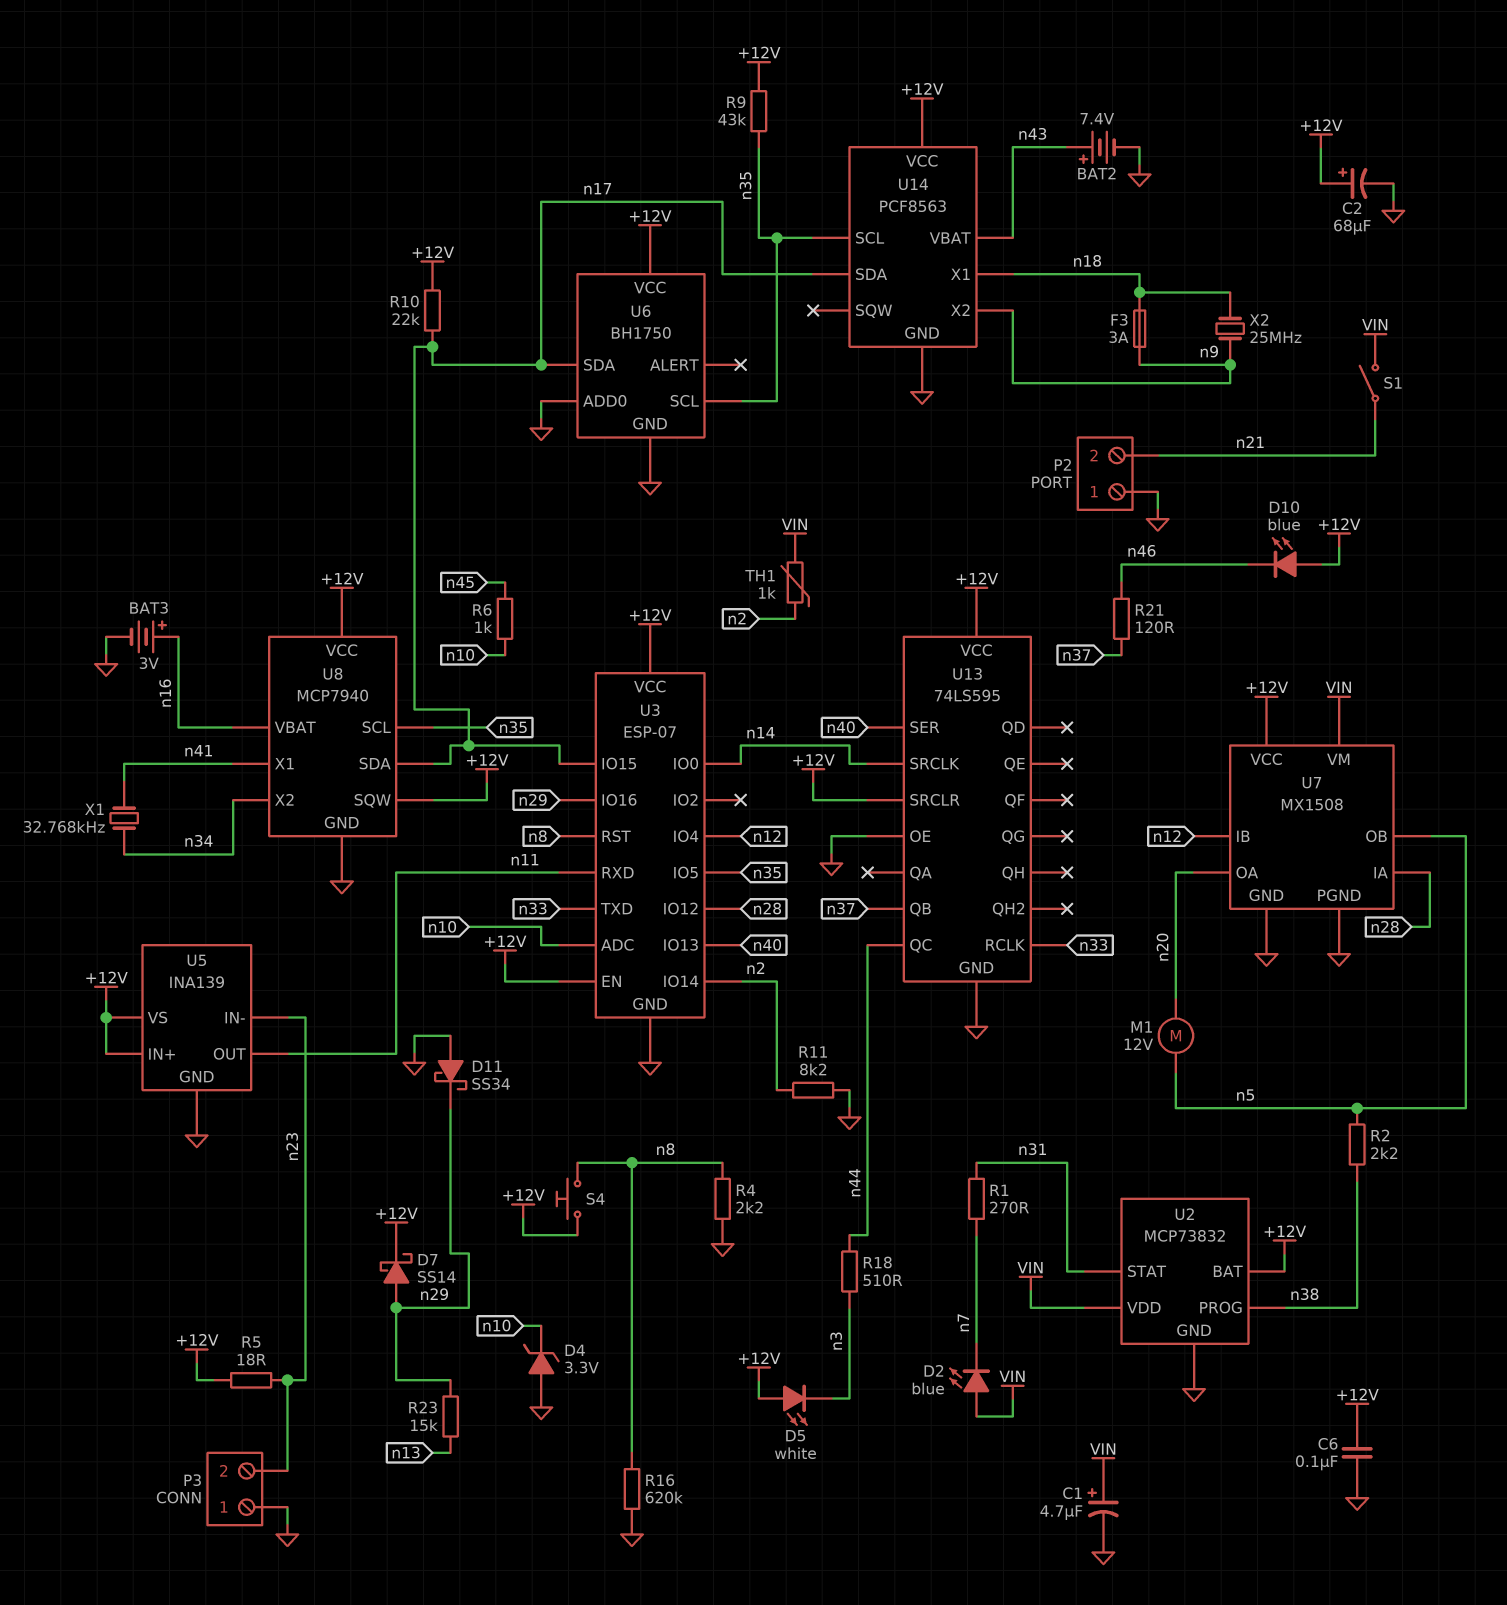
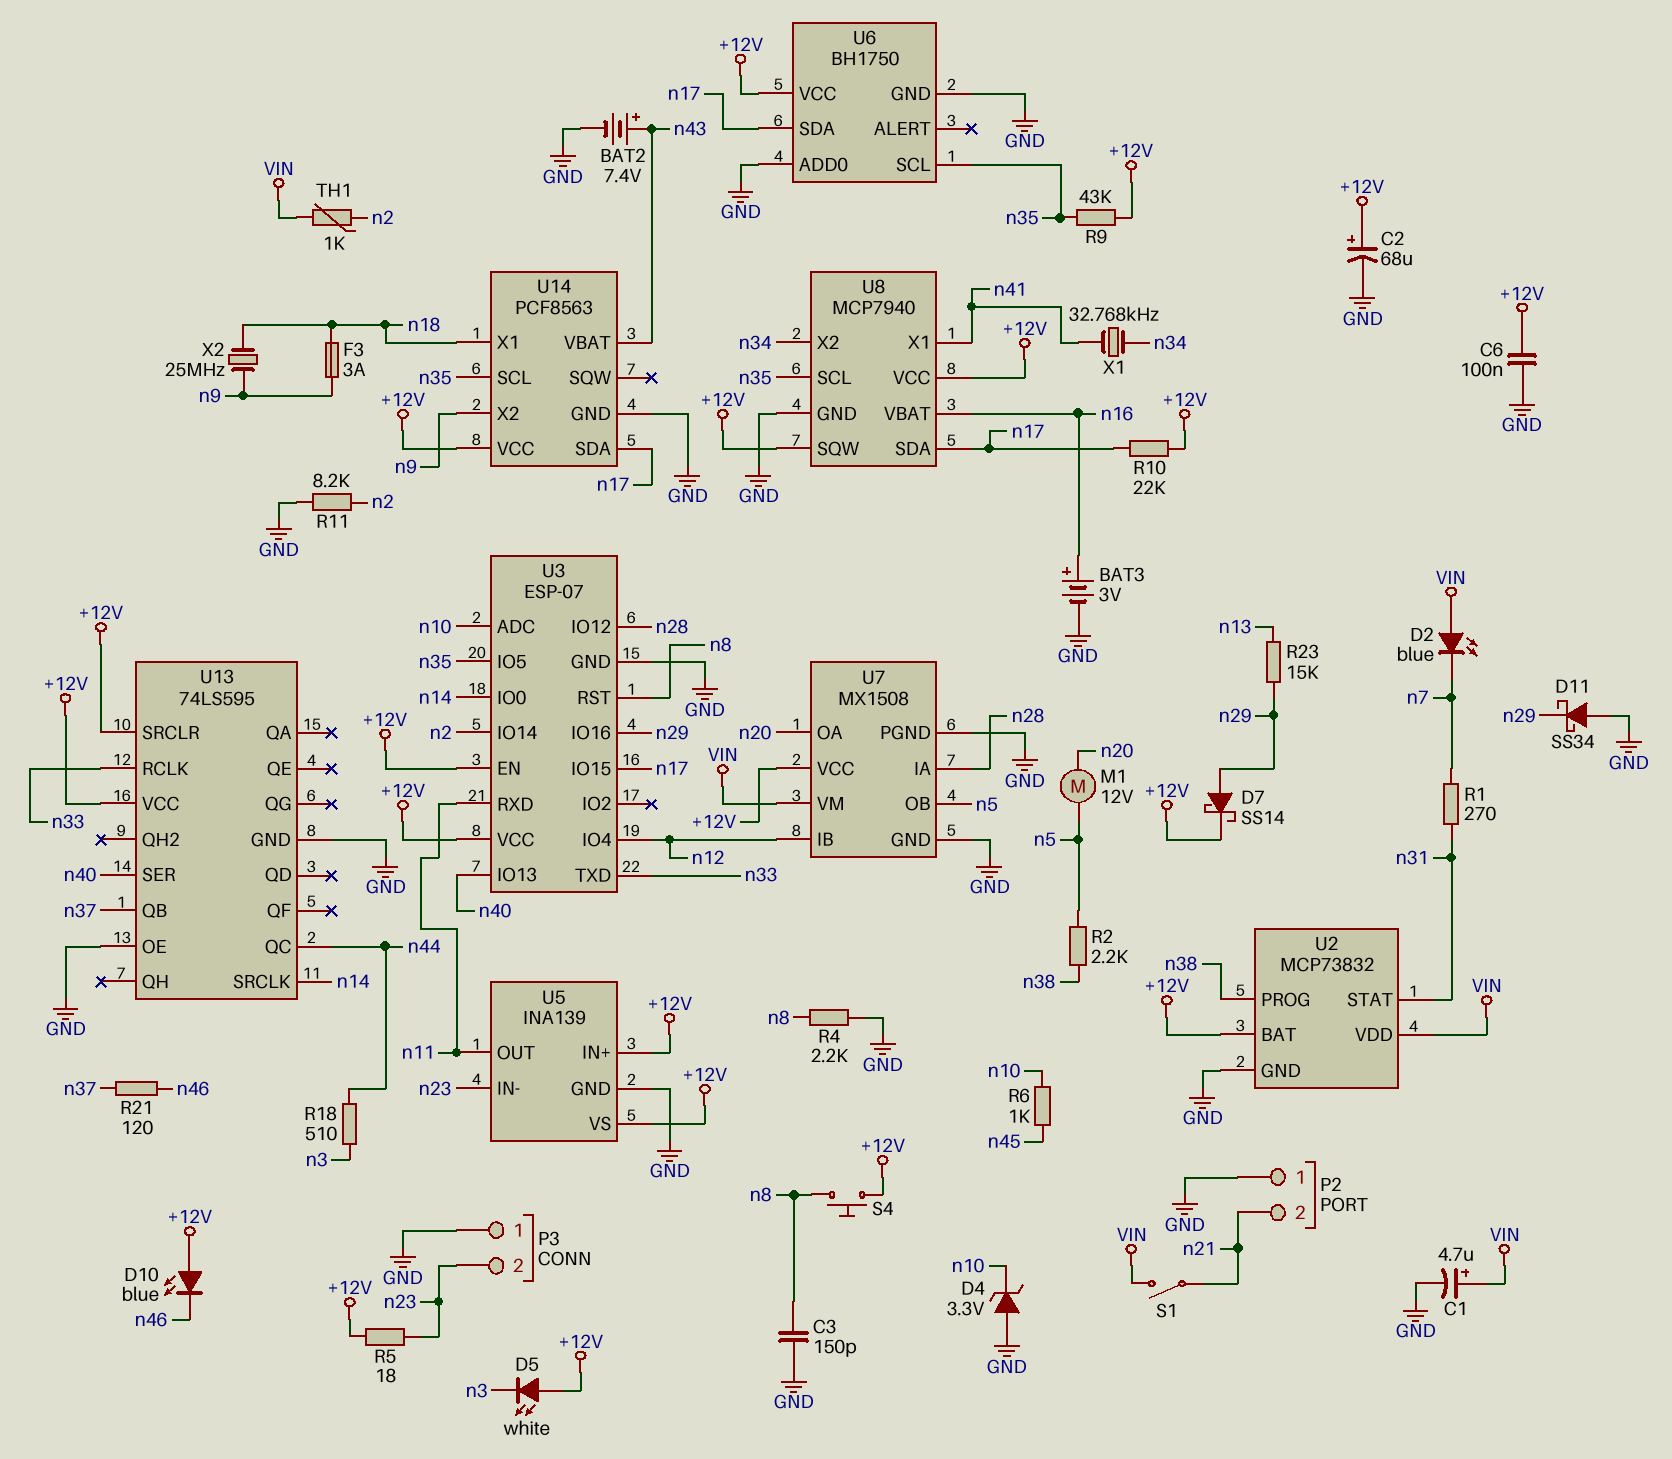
C3: none -> 150pF (GND, n8)
R16: 620k (GND, n8) -> none

